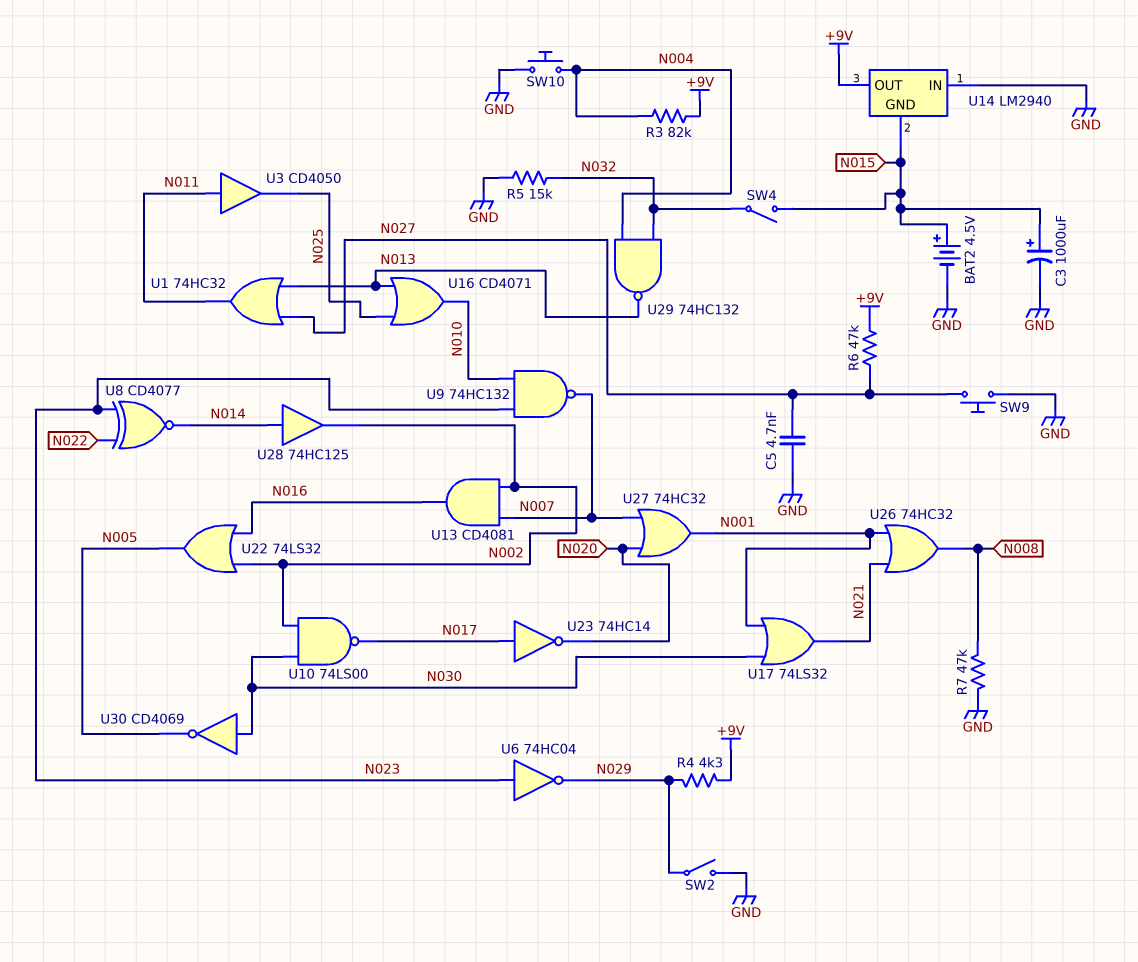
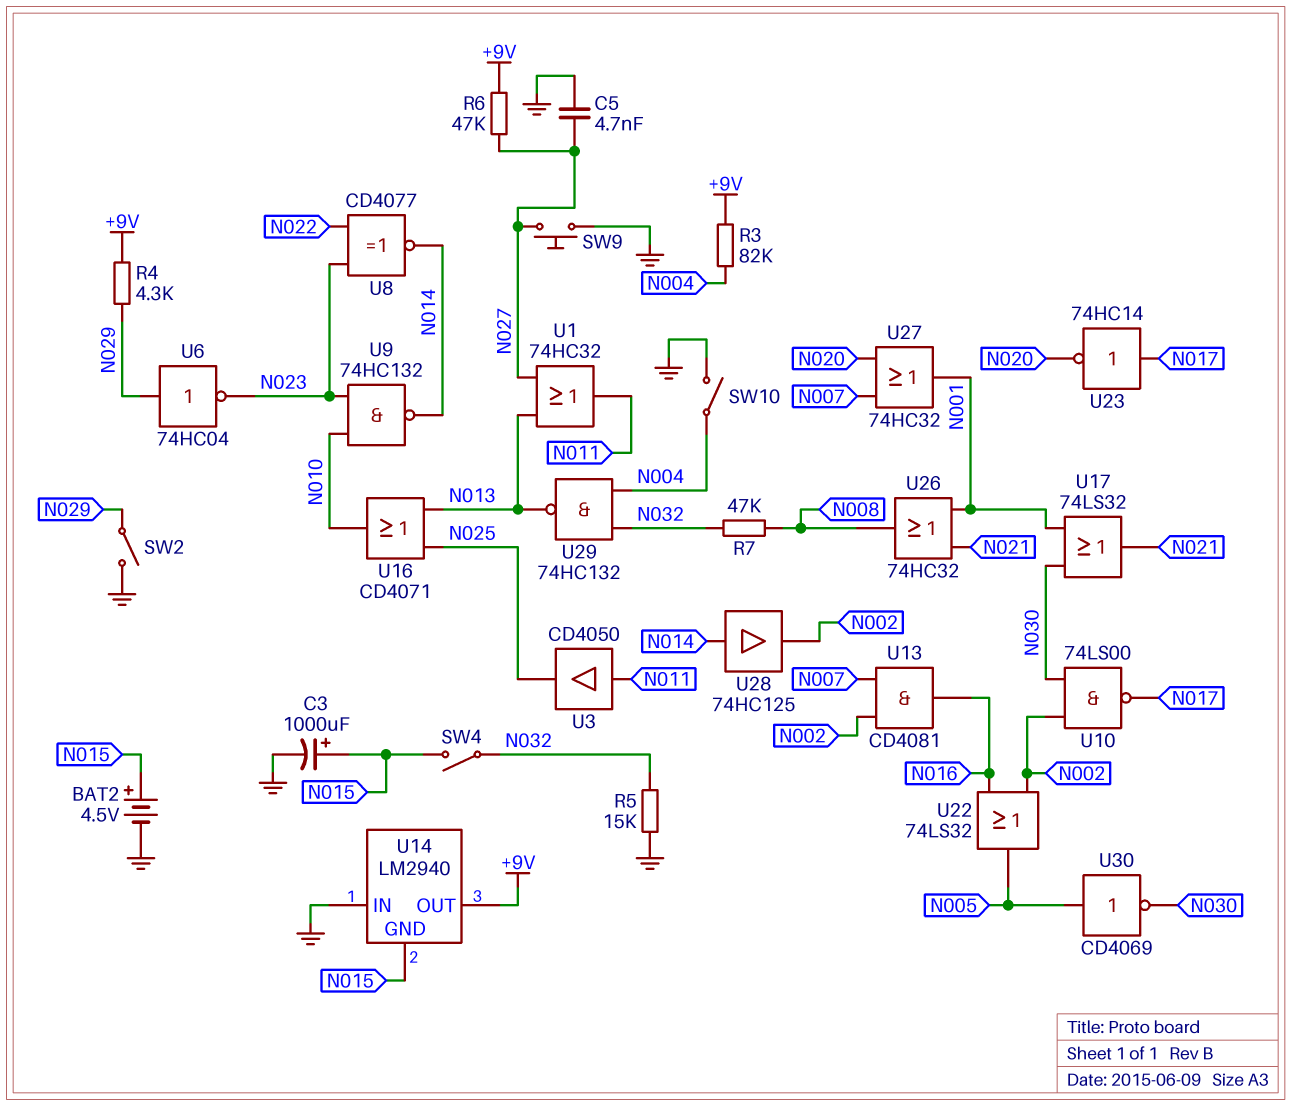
R7: 47k (GND, N008) -> 47k (N008, N032)
SW10: button (GND, N004) -> switch (GND, N004)
U6: NOT 74HC04 (in N023, out N029) -> NOT 74HC04 (in N029, out N023)
U9: NAND 74HC132 (in N010, in N023, out N007) -> NAND 74HC132 (in N010, in N023, out N014)
U30: NOT CD4069 (in N030, out N005) -> NOT CD4069 (in N005, out N030)

